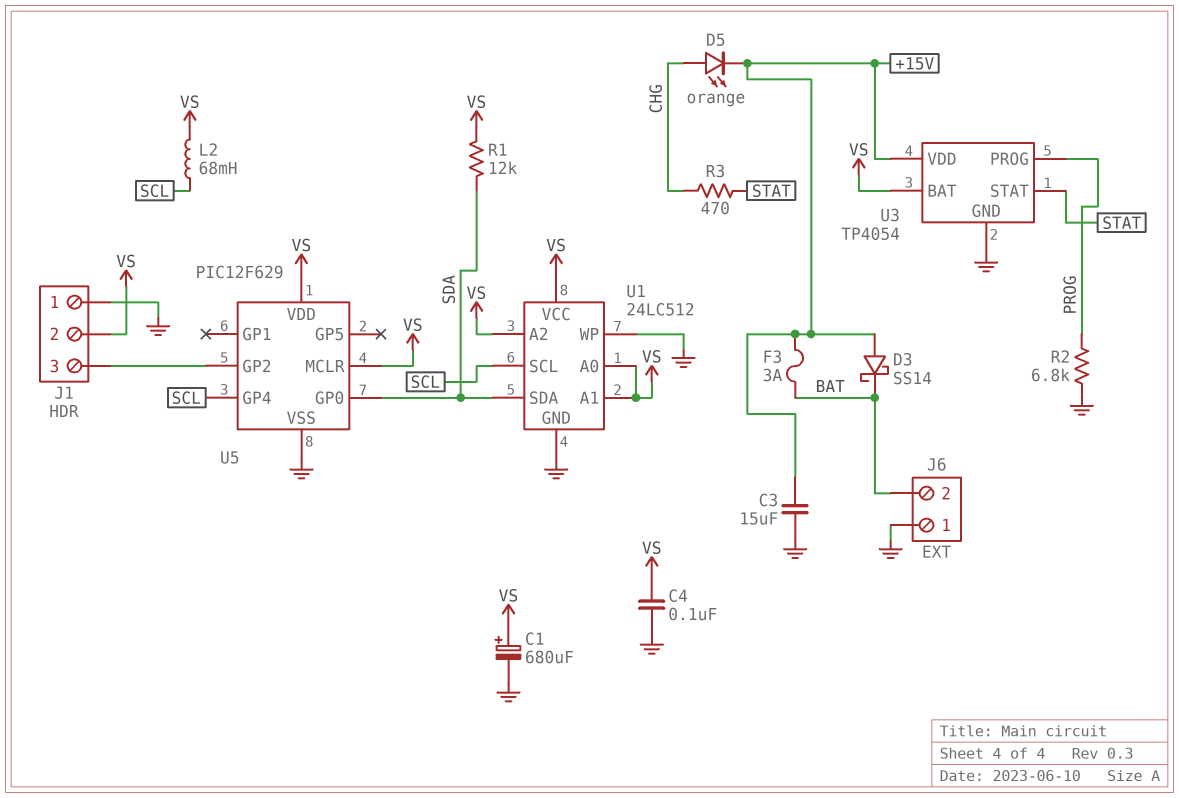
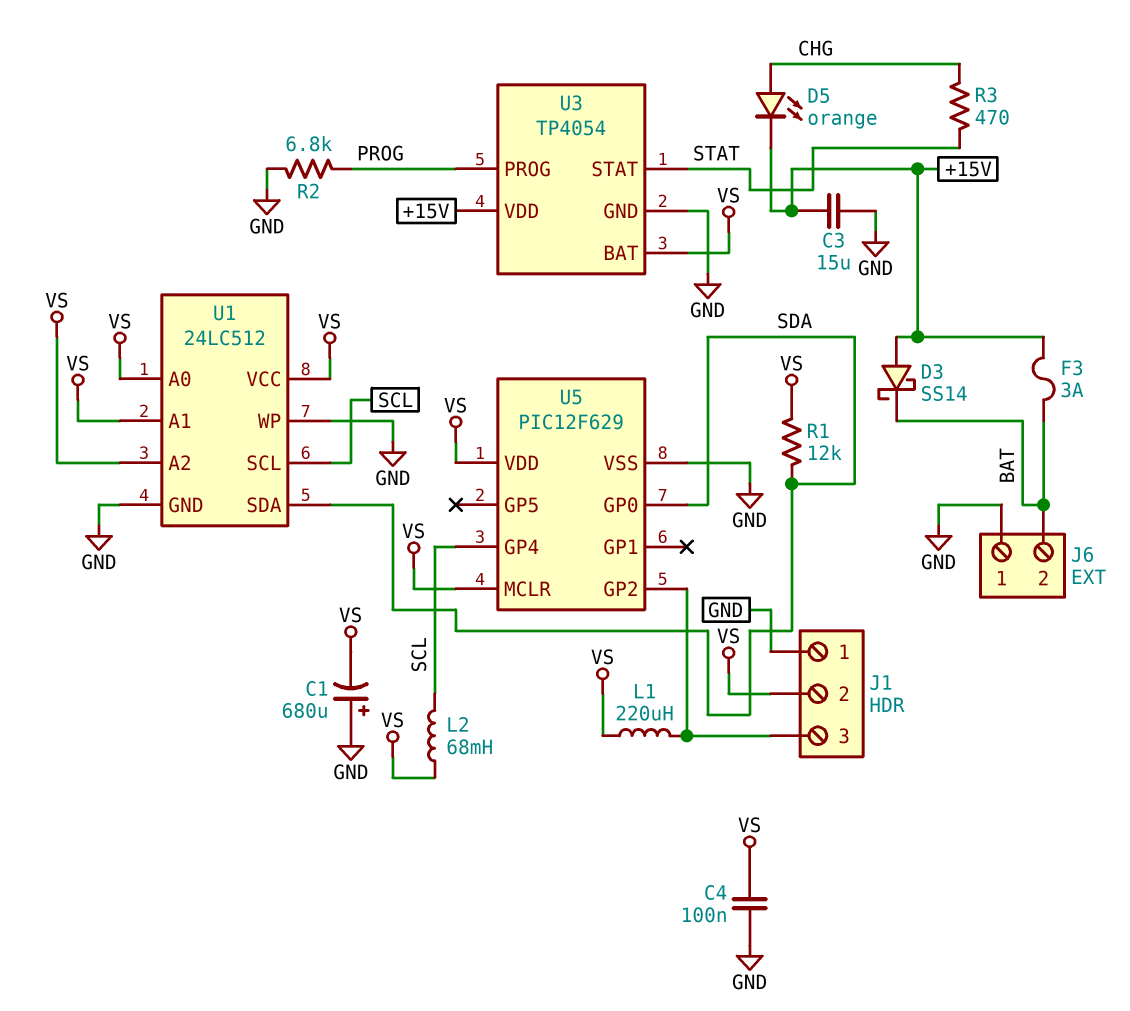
C1: 680uF (plus VS, minus GND) -> 680uF (plus GND, minus VS)
L1: none -> 220uH (J1/3, VS)

